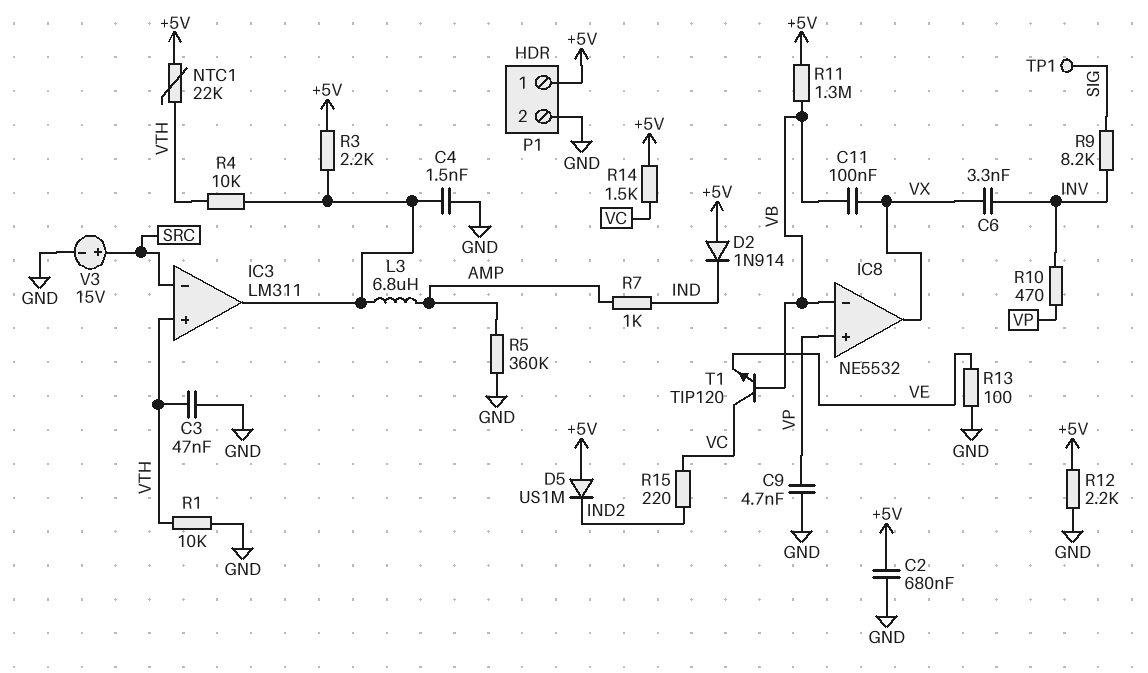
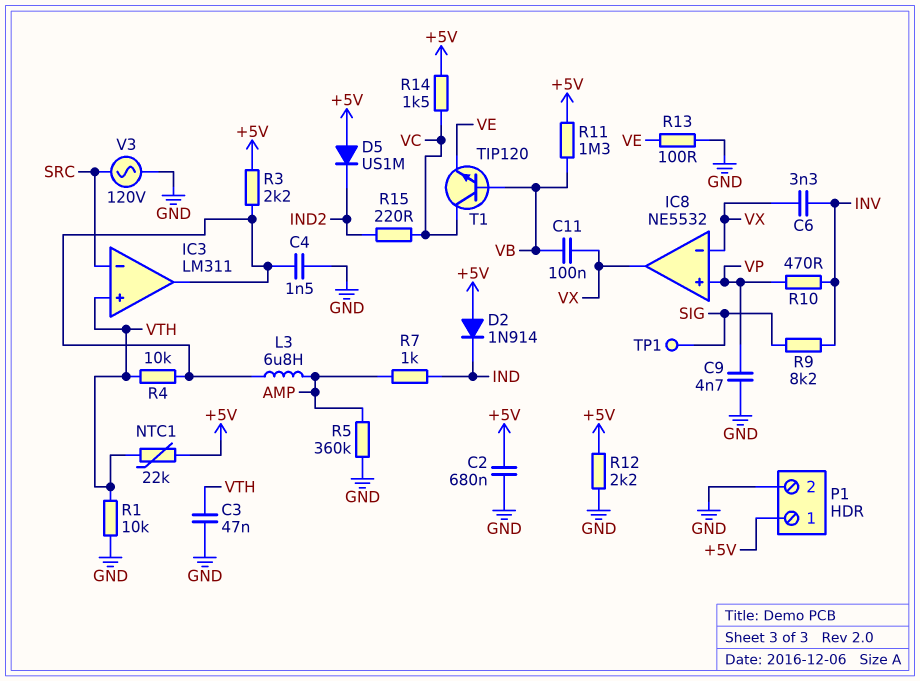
IC8 pin in-: VB -> VX
V3: 15V (plus SRC, minus GND) -> AC 120V (GND, SRC)

